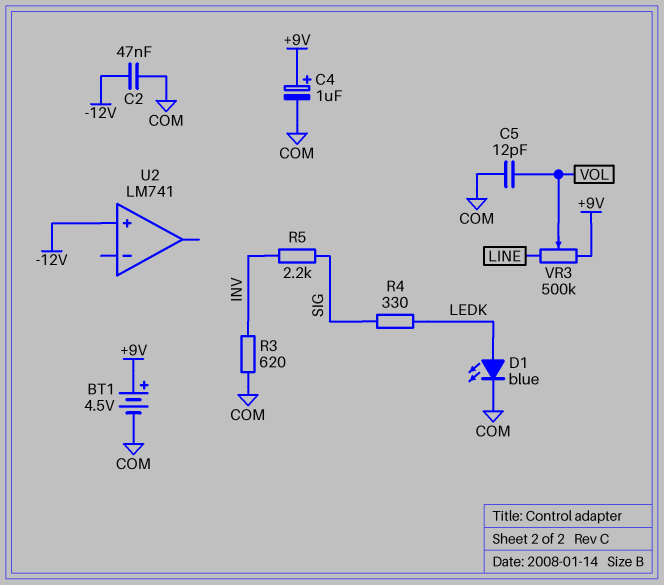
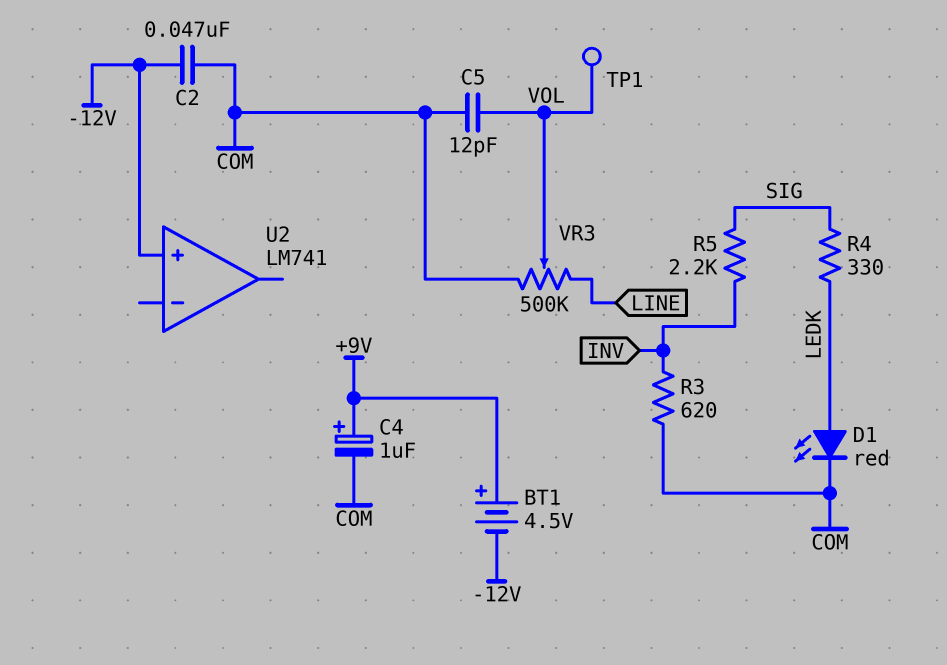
BT1: 4.5V (plus +9V, minus COM) -> 4.5V (plus +9V, minus -12V)
D1: LED blue (A LEDK, K COM) -> LED red (A LEDK, K COM)
TP1: none -> test point (VOL)
VR3: 500k (+9V, LINE, wiper VOL) -> 500k (COM, LINE, wiper VOL)

